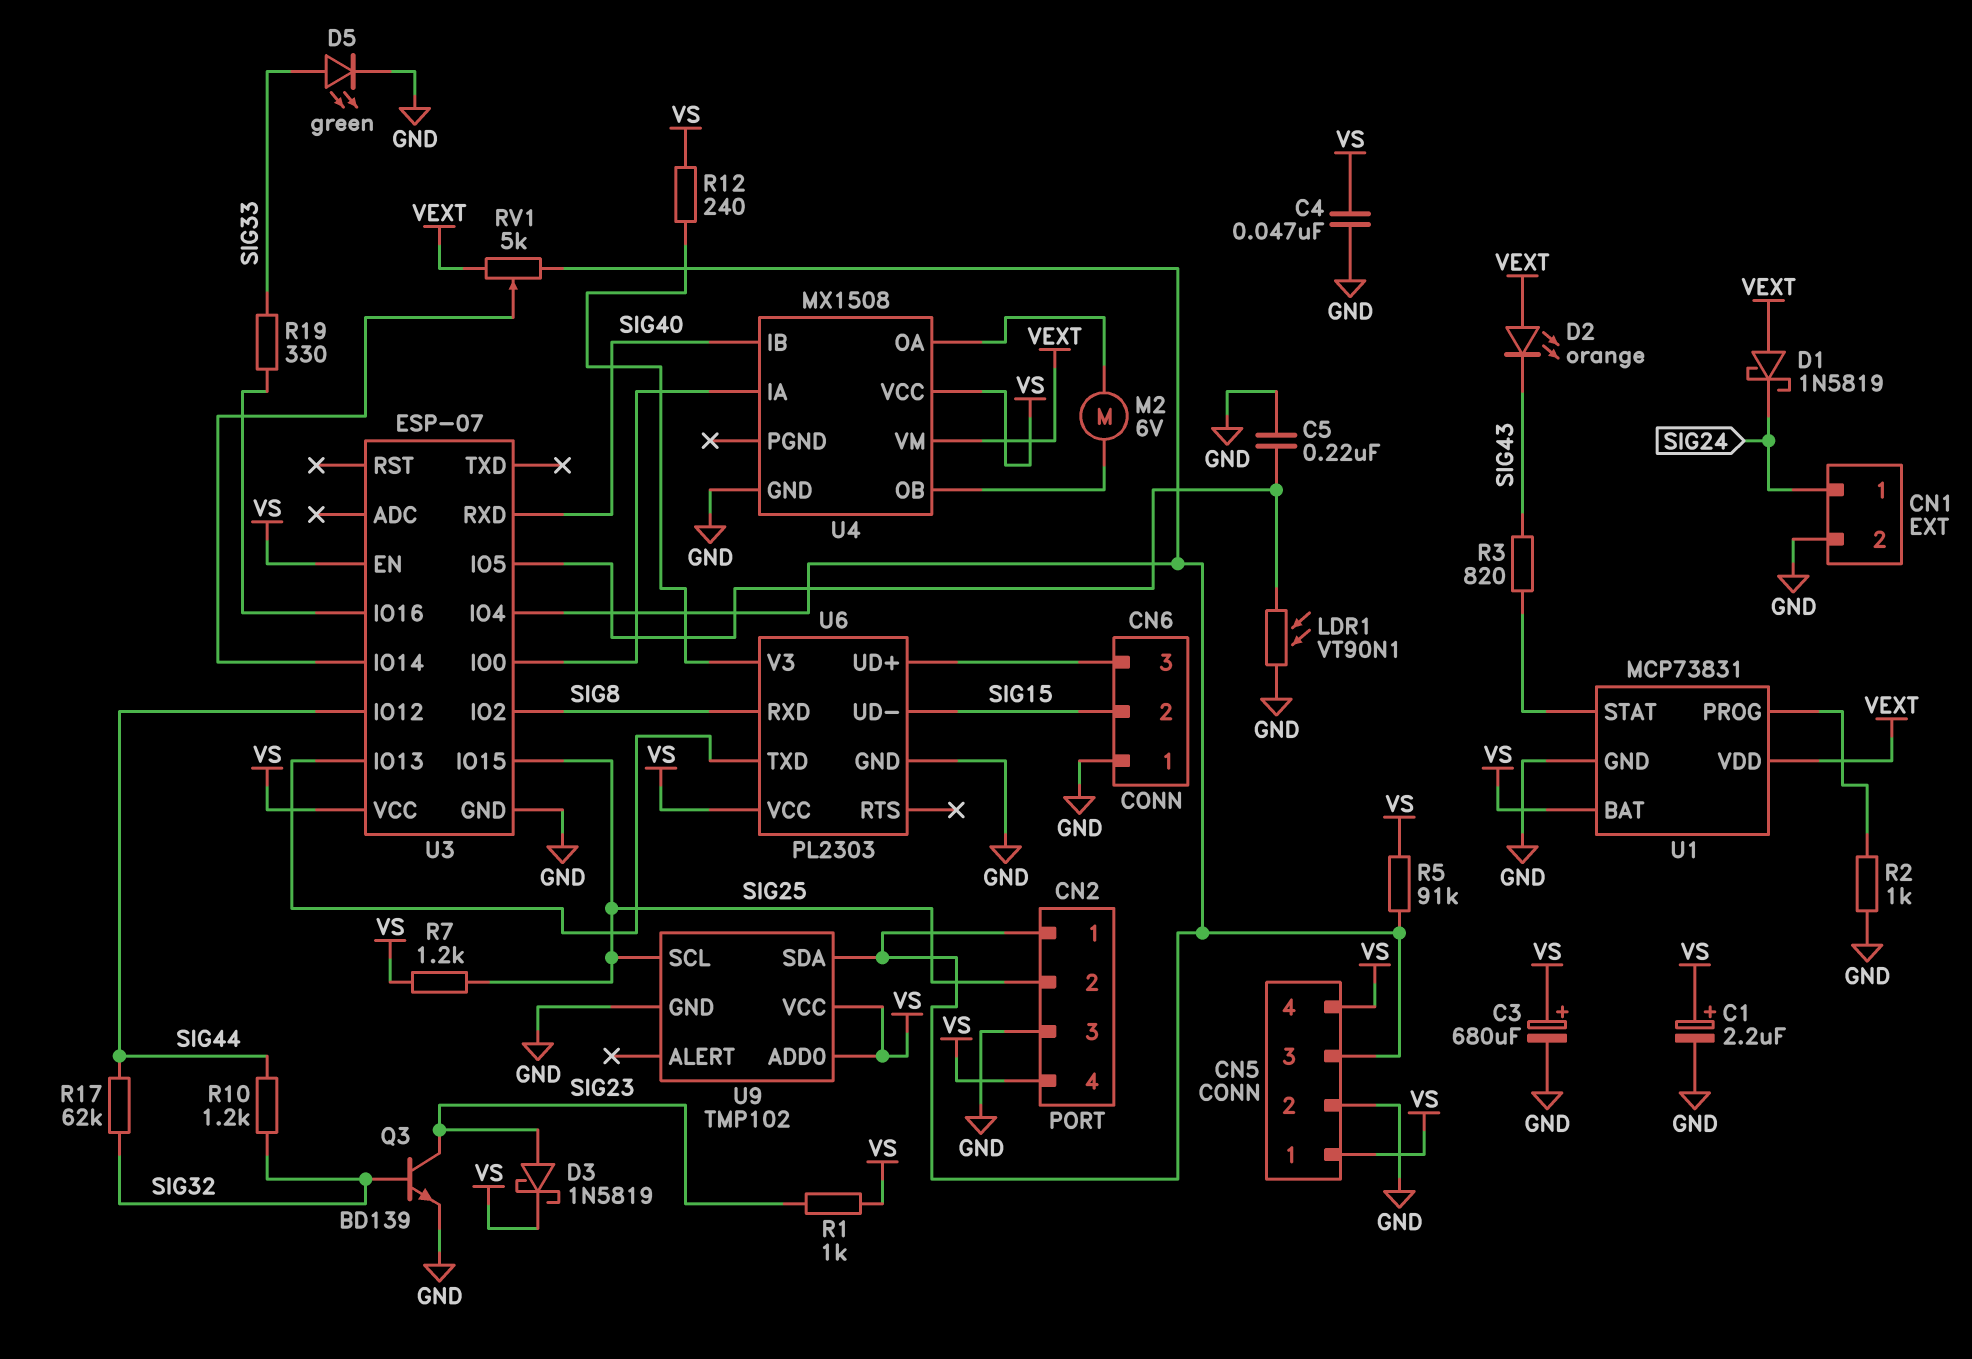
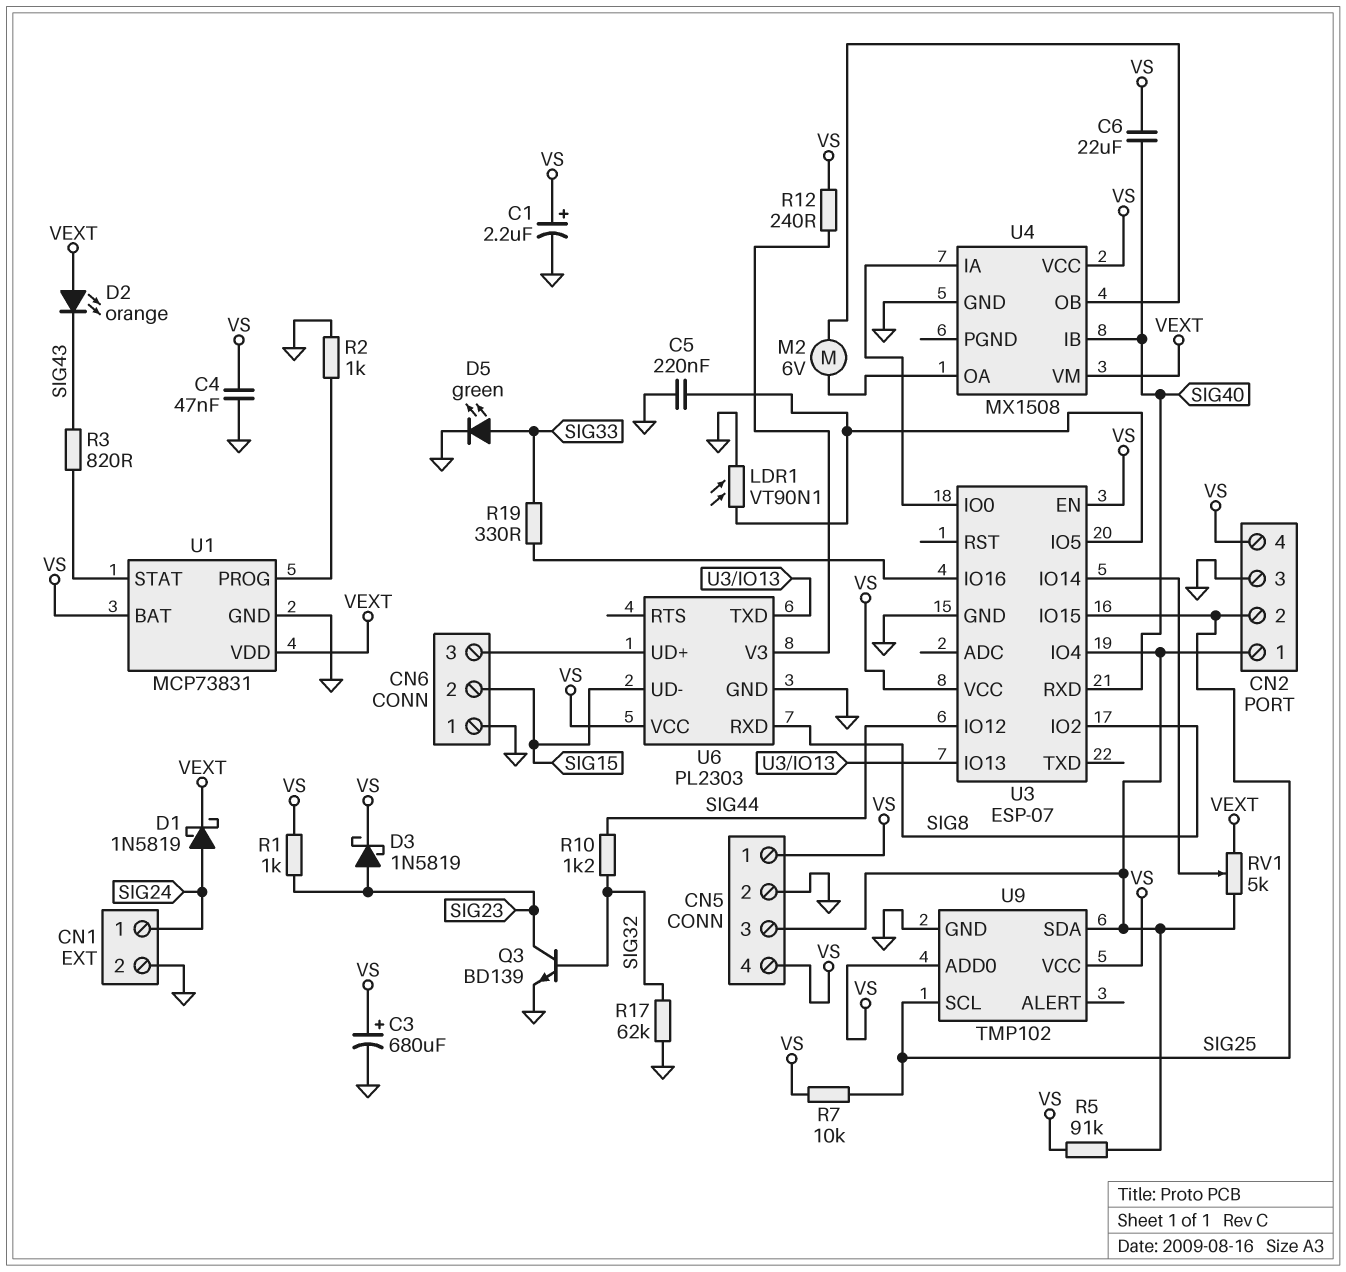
C6: none -> 22uF (SIG40, VS)
D1: schottky 1N5819 (A VEXT, K SIG24) -> schottky 1N5819 (A SIG24, K VEXT)
R7: 1.2k (SIG25, VS) -> 10k (SIG25, VS)
R17: 62k (SIG32, SIG44) -> 62k (GND, SIG32)

